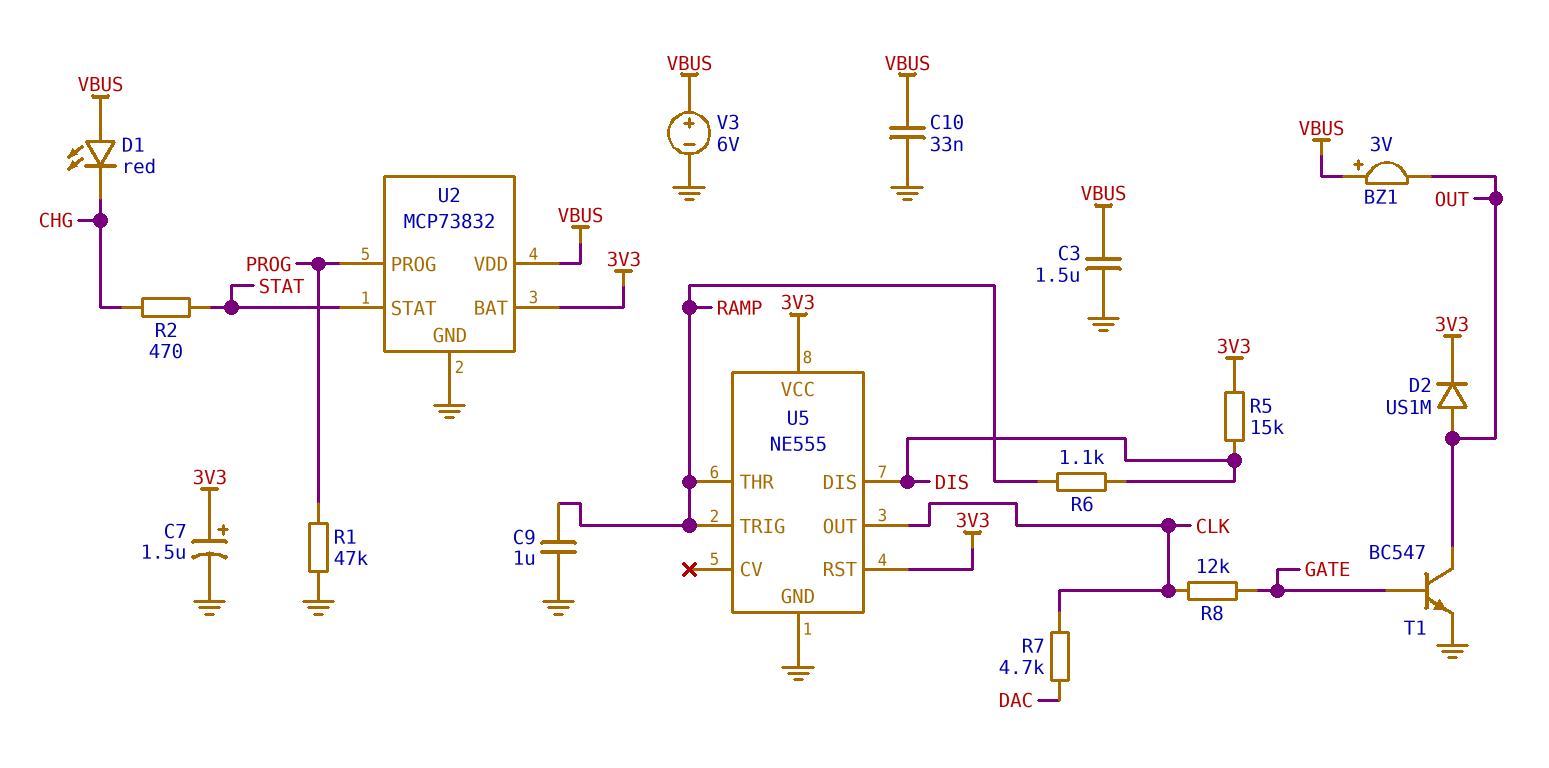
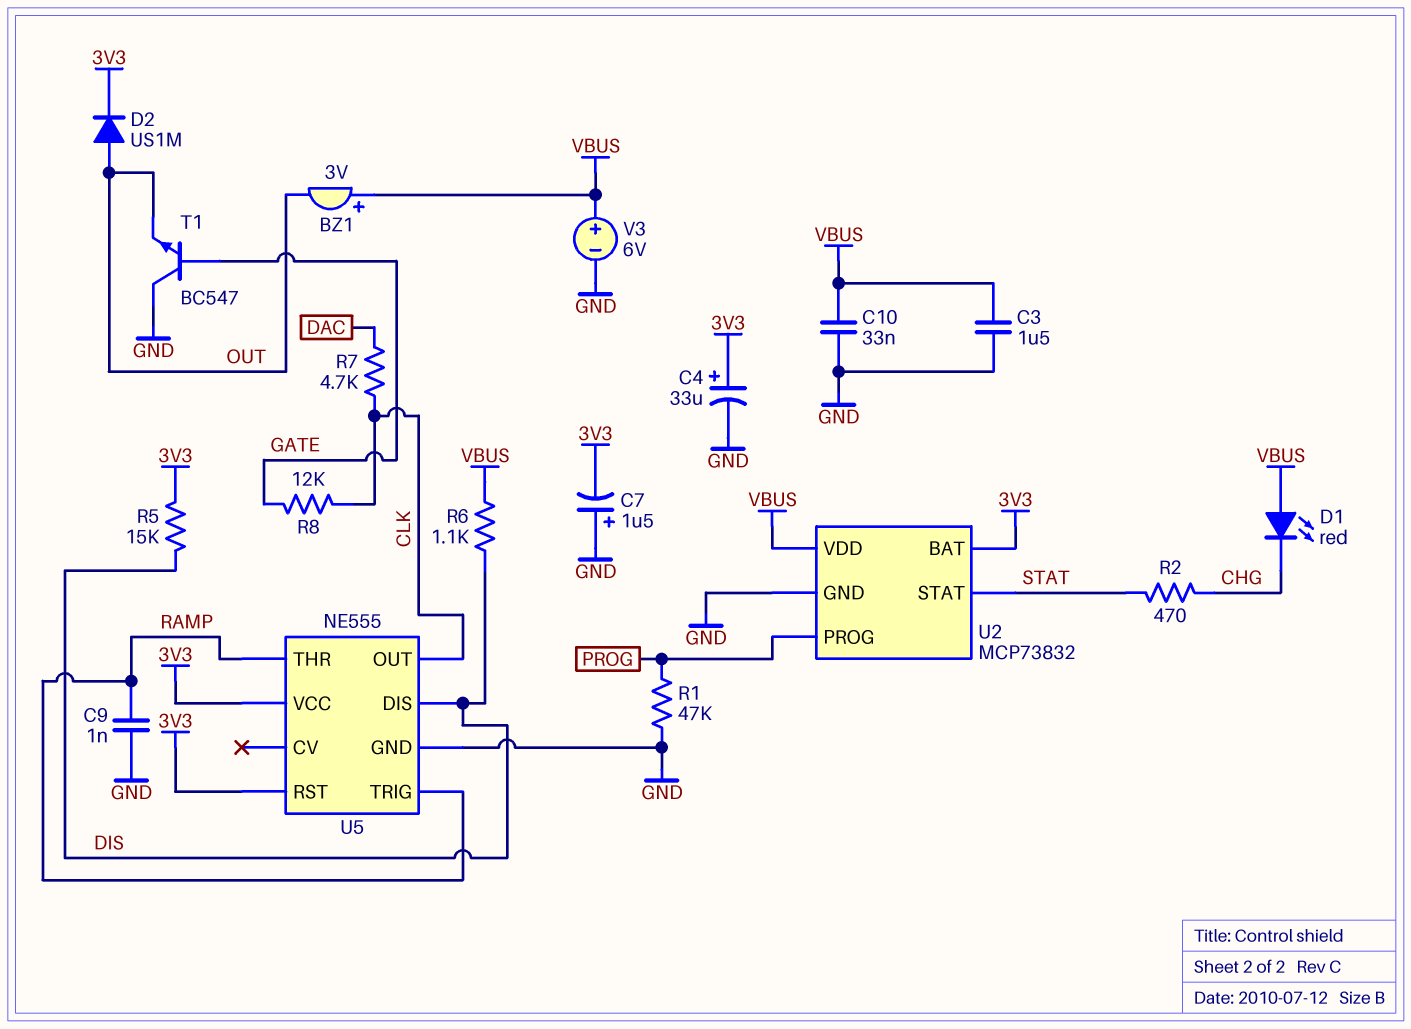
C4: none -> 33uF (plus 3V3, minus GND)
C7: 1.5uF (plus 3V3, minus GND) -> 1.5uF (plus GND, minus 3V3)
C9: 1uF (GND, RAMP) -> 1nF (GND, RAMP)
R6: 1.1k (DIS, RAMP) -> 1.1k (DIS, VBUS)
T1: NPN BC547 (B GATE, C OUT, E GND) -> NPN BC547 (B GATE, C GND, E OUT)

